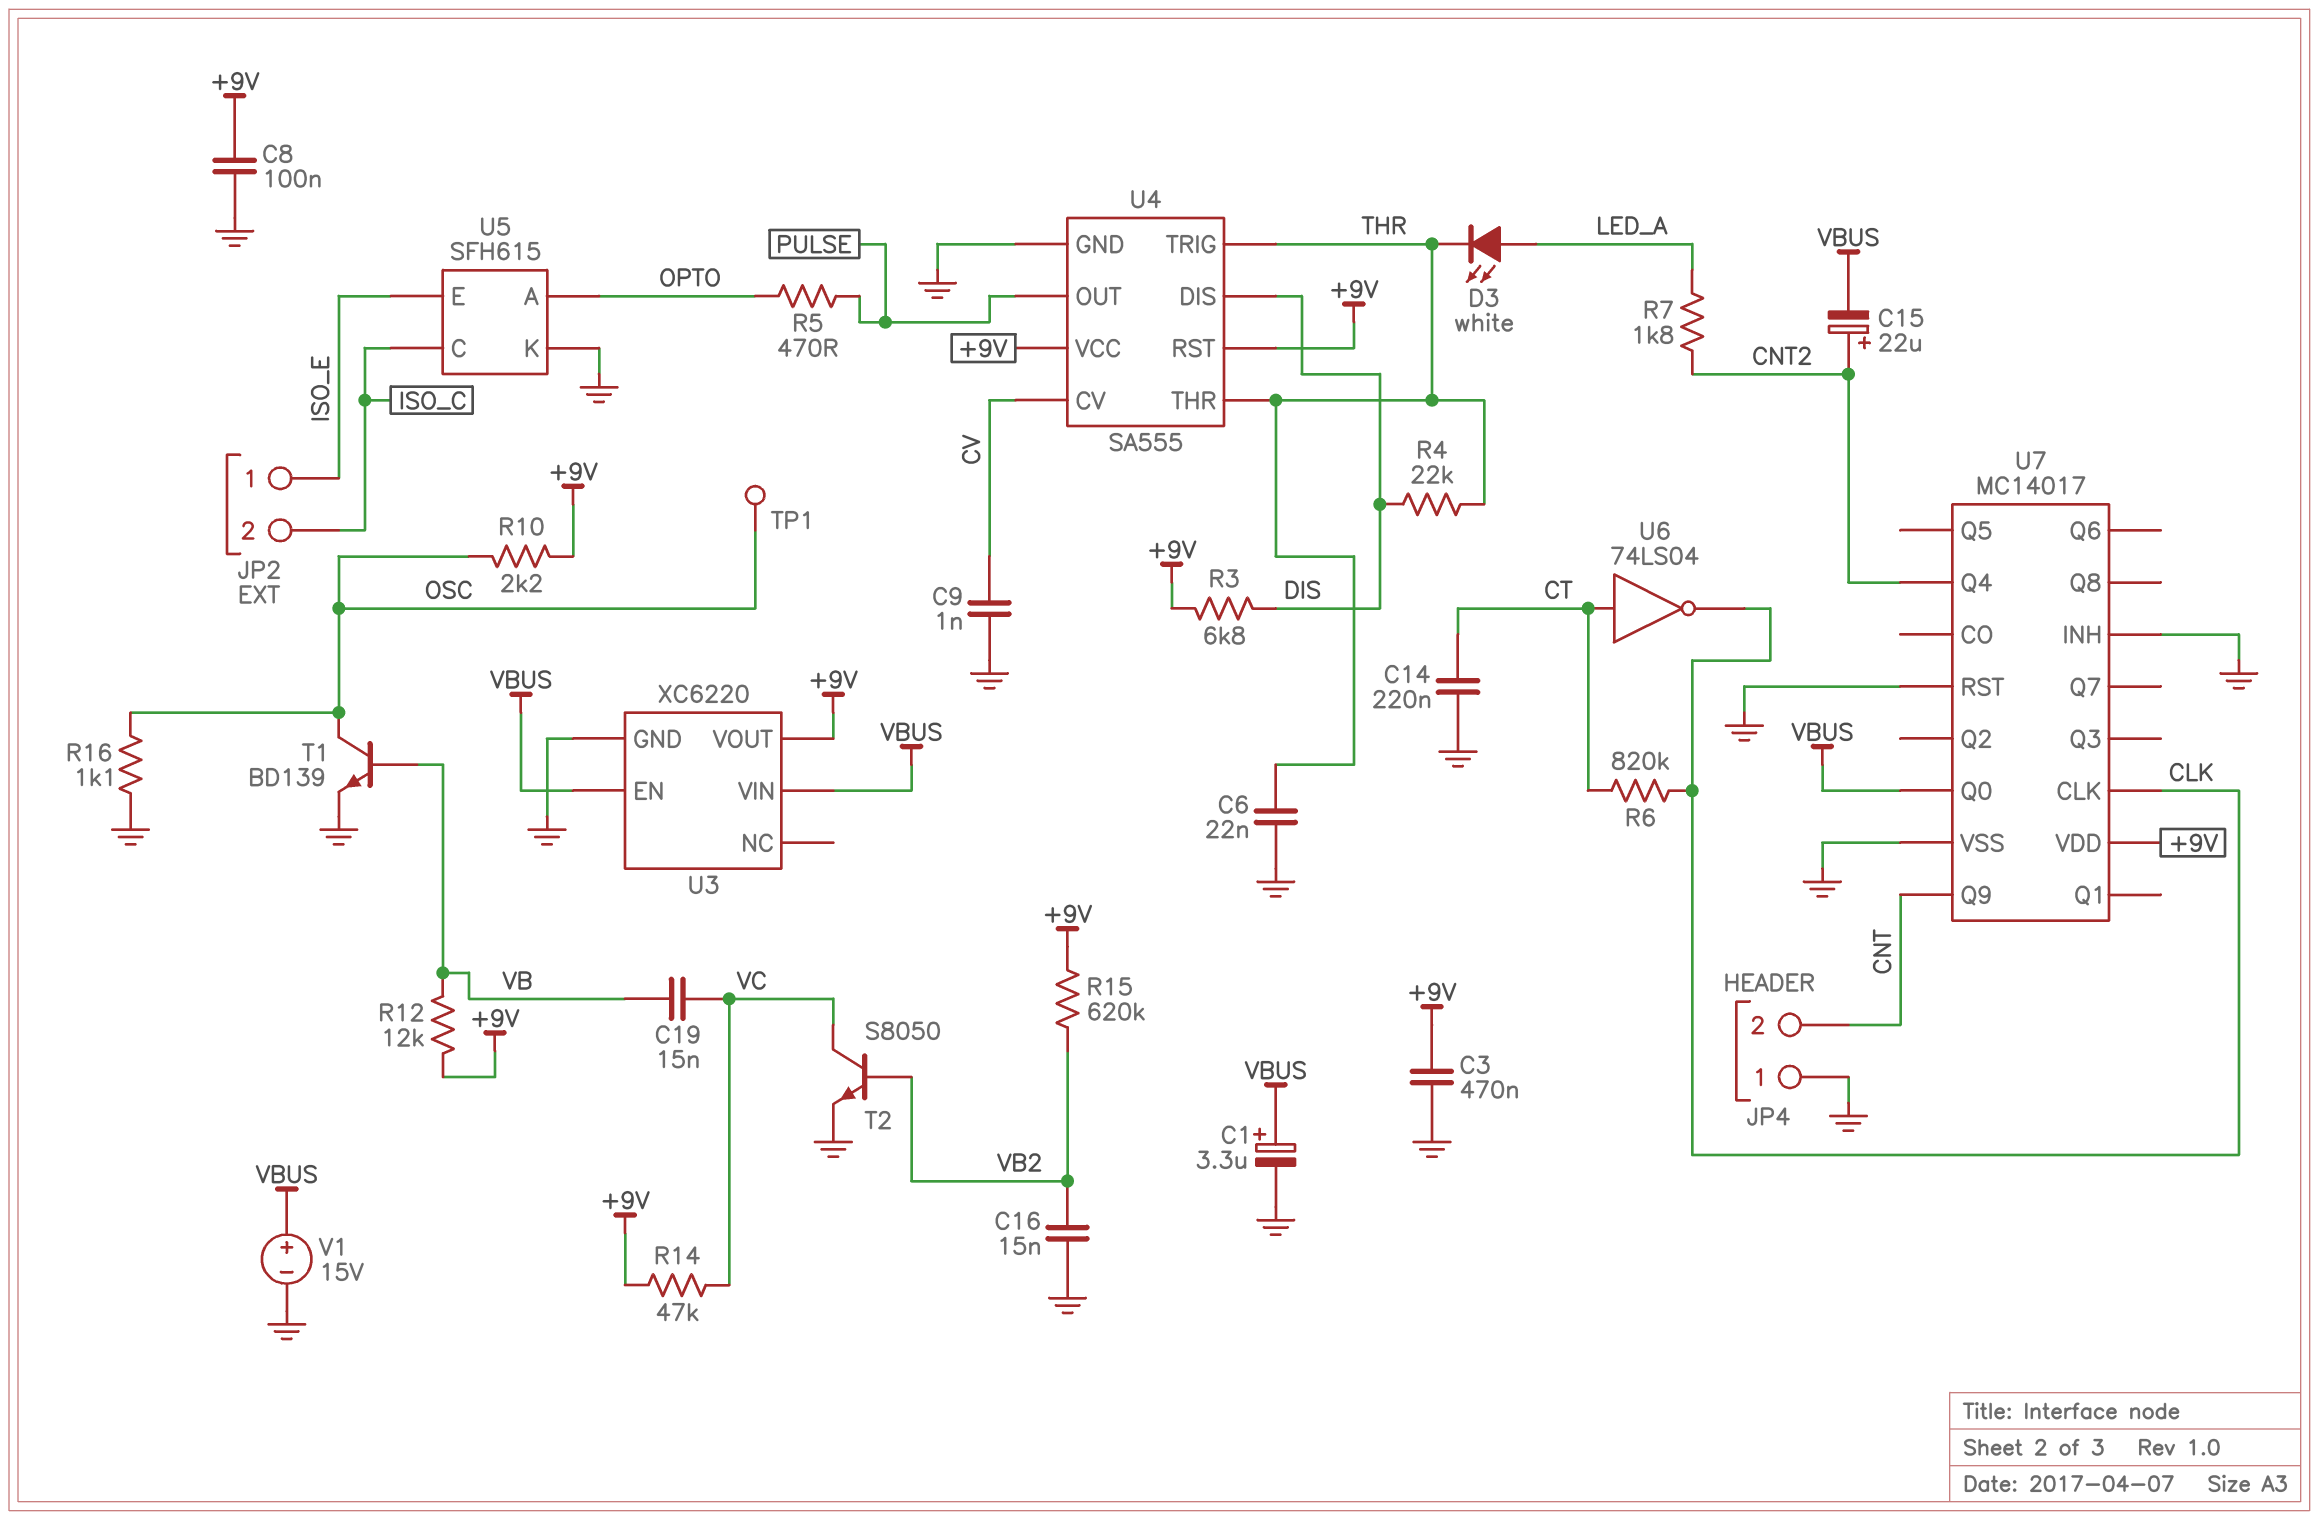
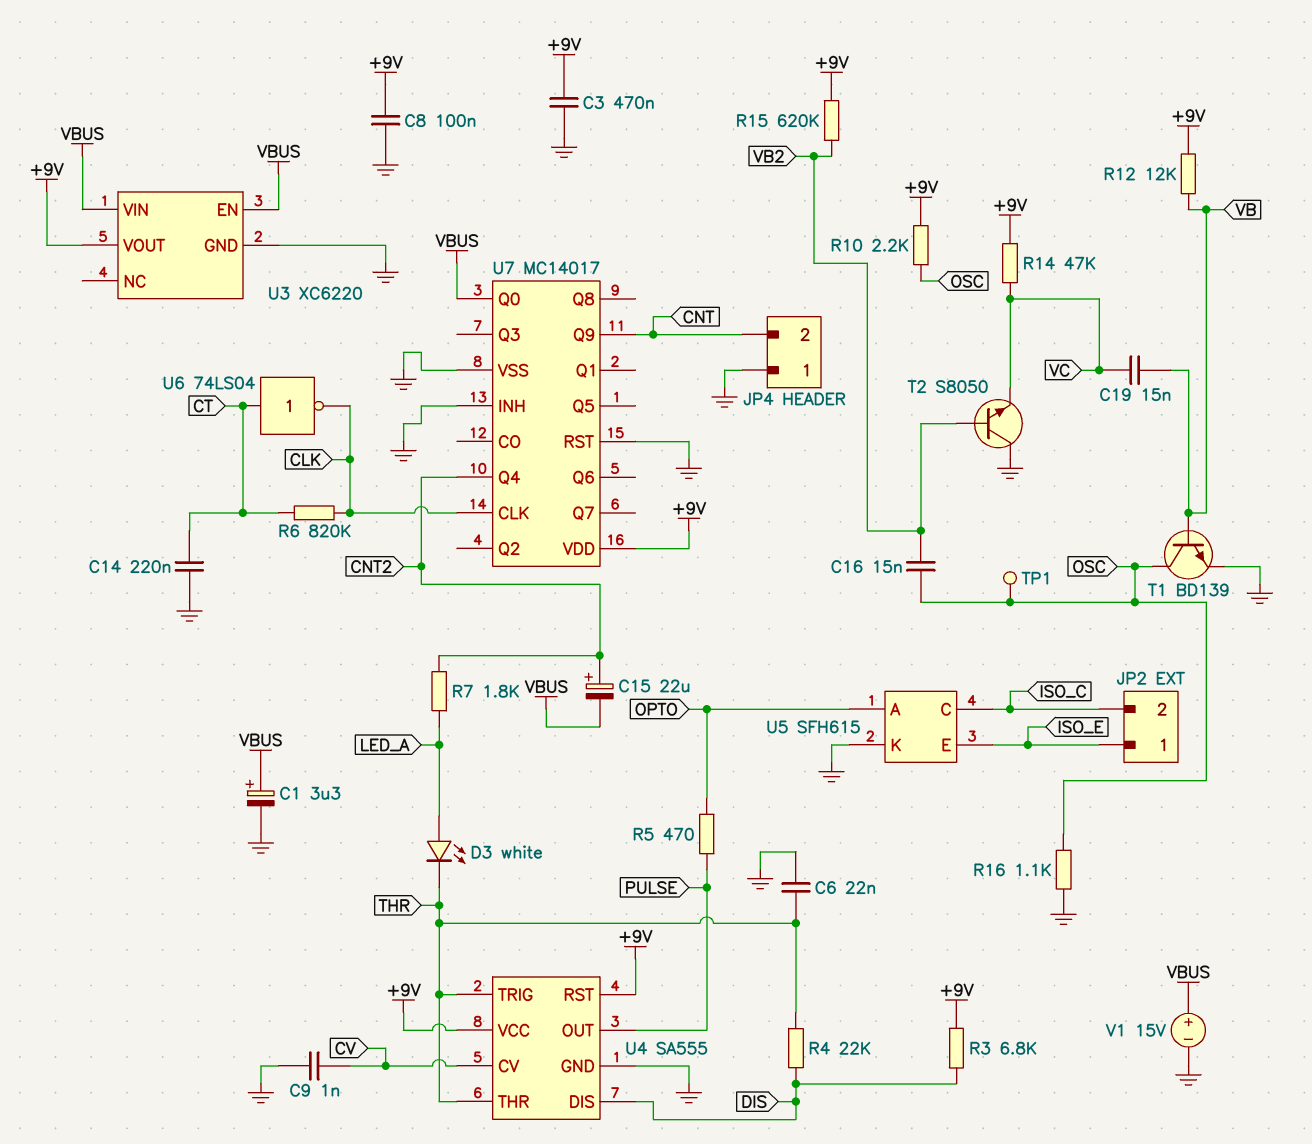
C16: 15nF (GND, VB2) -> 15nF (OSC, VB2)
T2: NPN S8050 (B VB2, C VC, E GND) -> NPN S8050 (B VB2, C GND, E VC)

